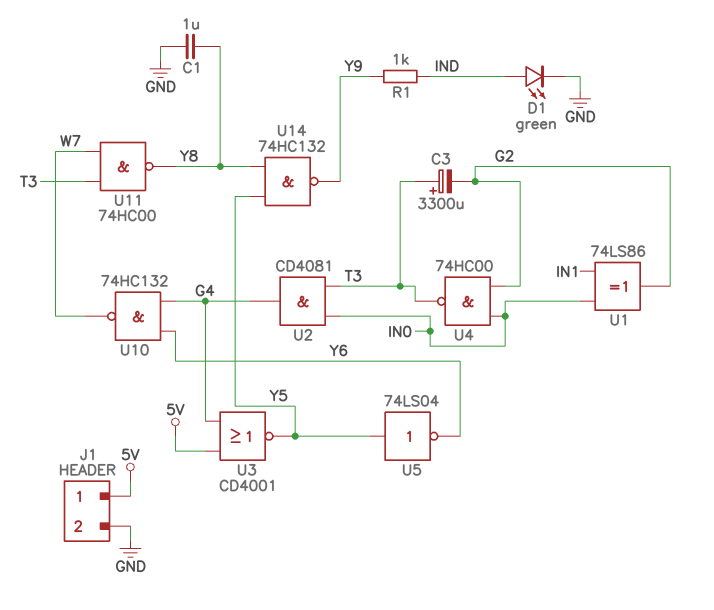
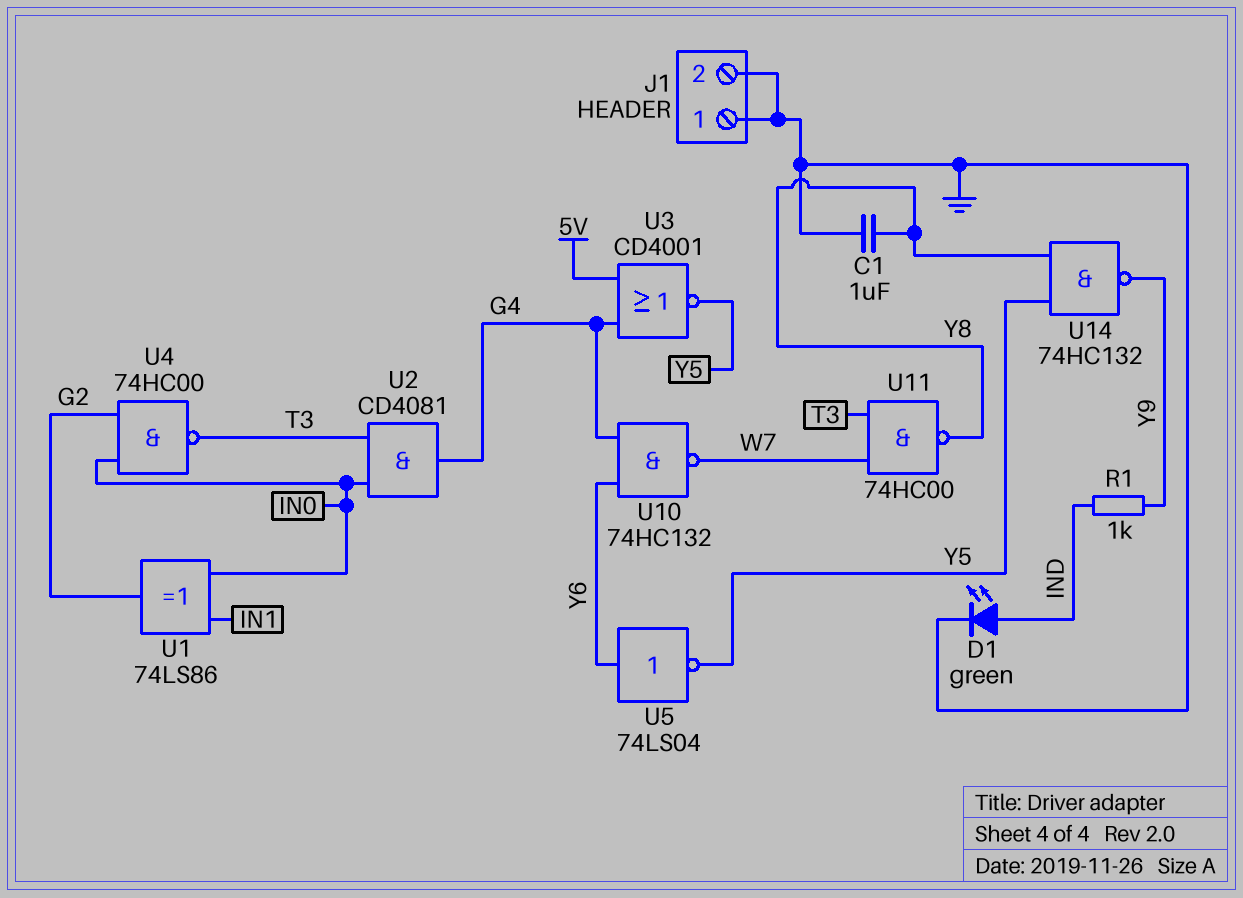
C3: 3300uF (plus T3, minus G2) -> none
J1 pin 1: 5V -> GND
U5: NOT 74LS04 (in Y5, out Y6) -> NOT 74LS04 (in Y6, out Y5)

